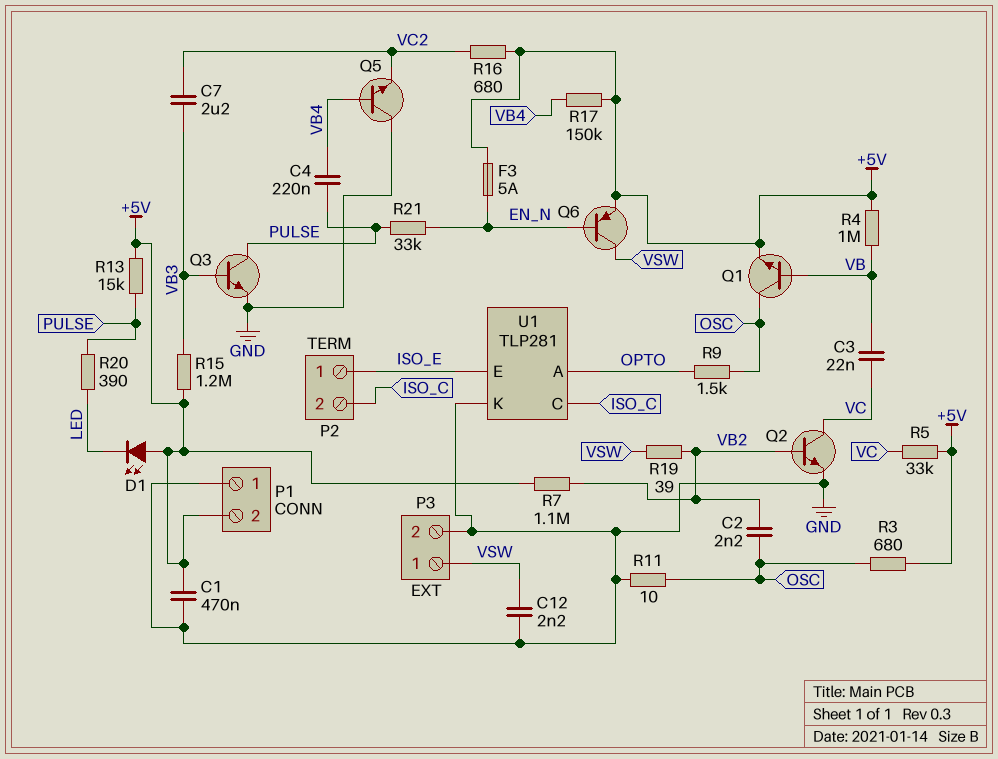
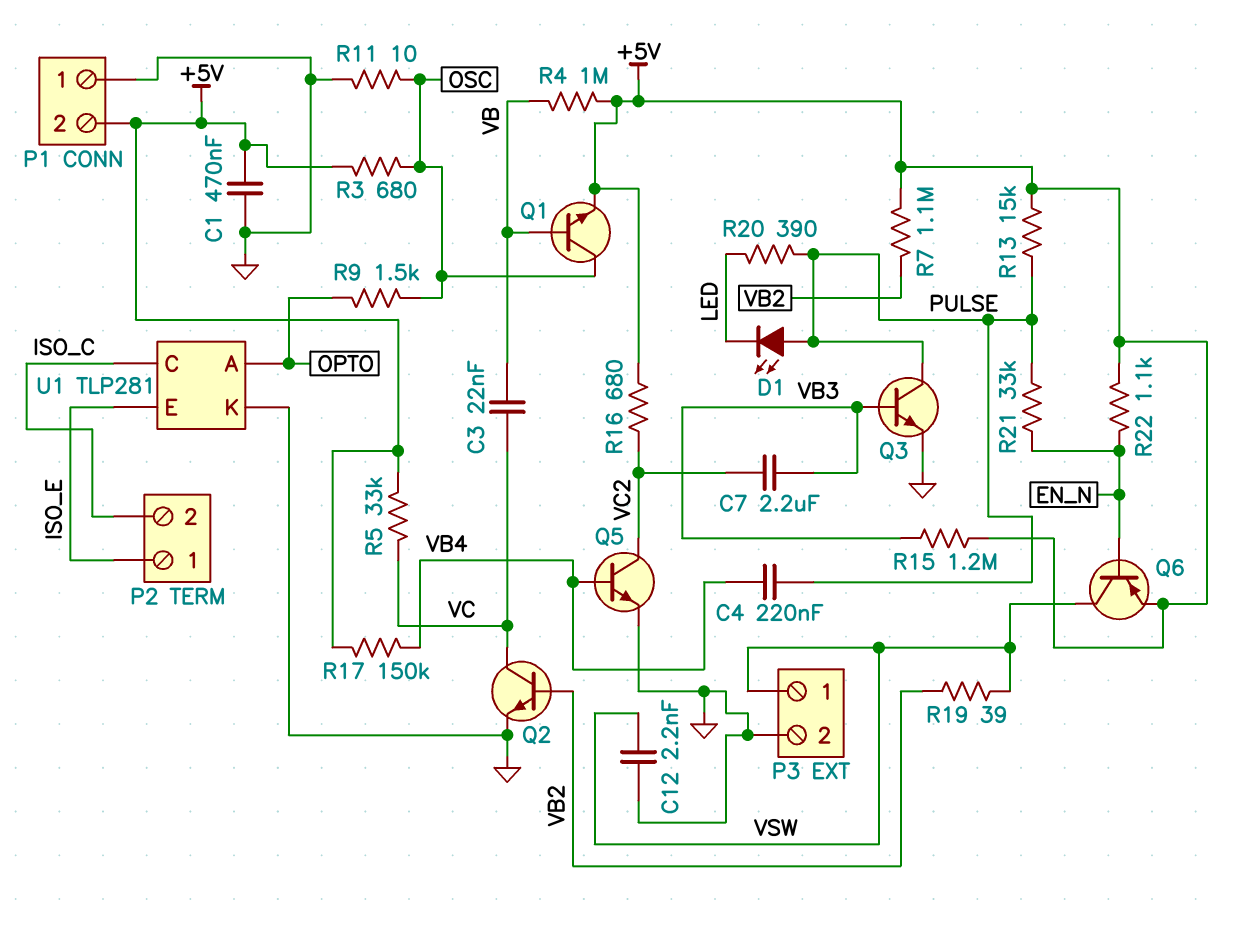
C2: 2.2nF (OSC, VB2) -> none
D1: LED (A +5V, K LED) -> LED (A PULSE, K LED)
F3: 5A (+5V, EN_N) -> none
Q5: NPN (B VB4, C GND, E VC2) -> NPN (B VB4, C VC2, E GND)
R22: none -> 1.1k (+5V, EN_N)

